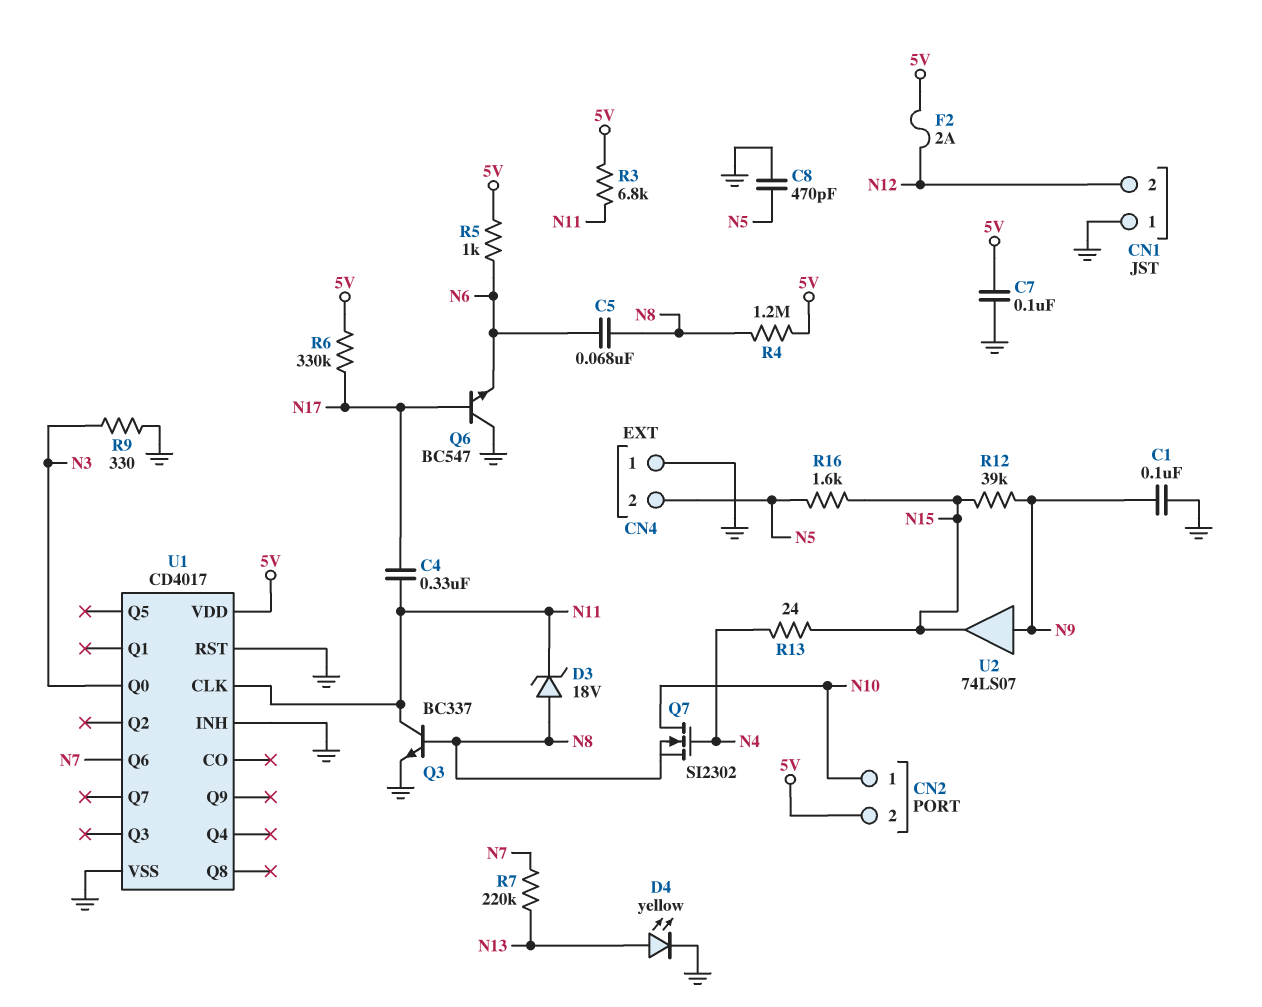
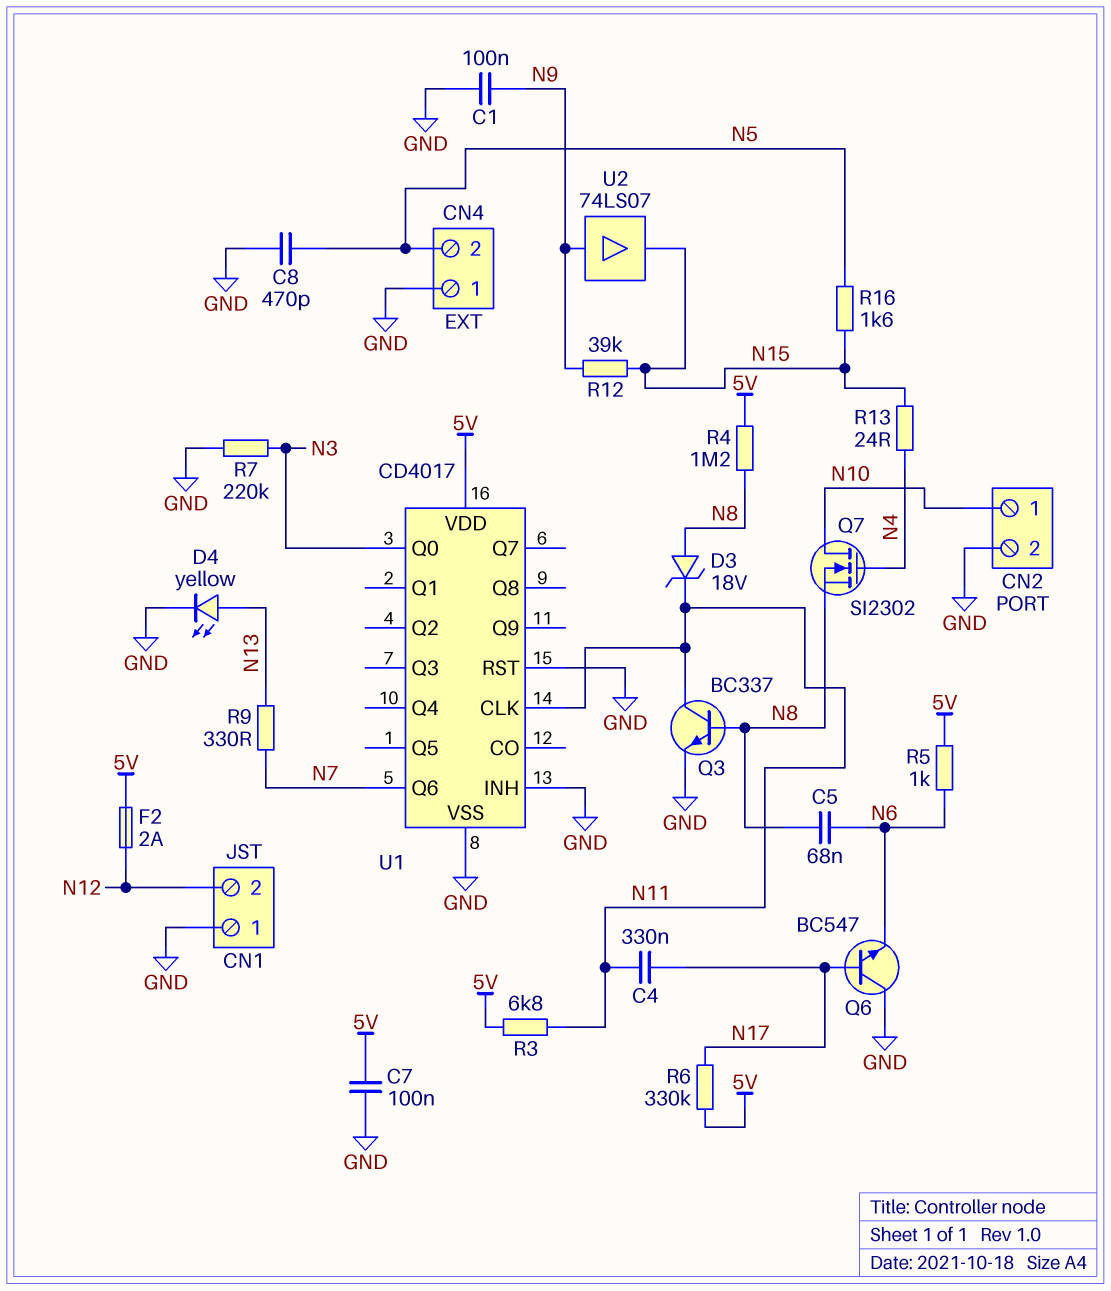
CN2 pin 2: 5V -> GND
R7: 220k (N7, N13) -> 220k (GND, N3)
R9: 330 (GND, N3) -> 330 (N7, N13)

